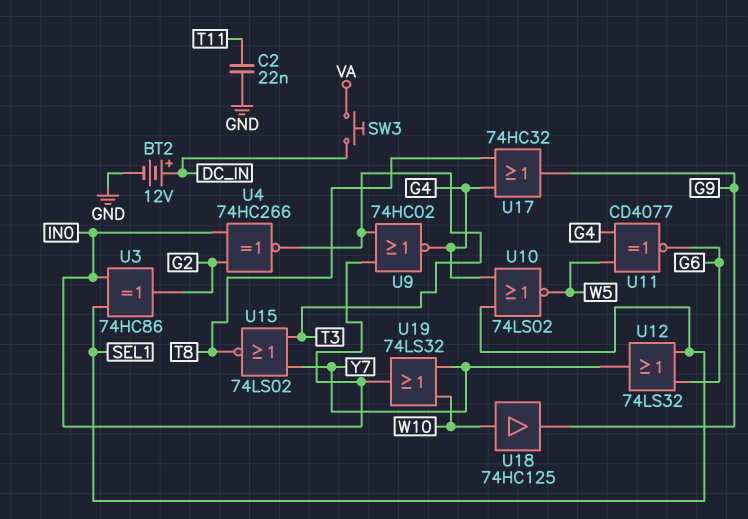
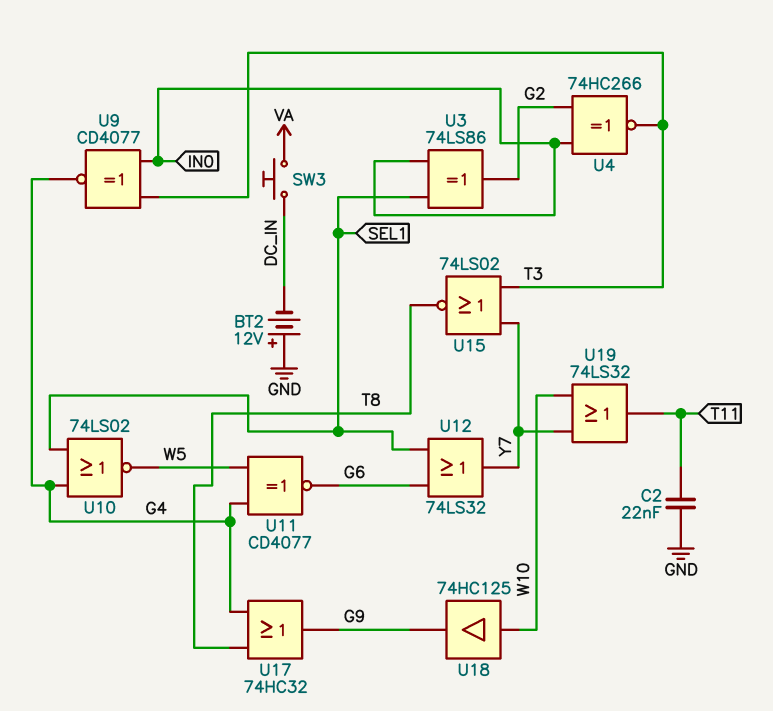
BT2: 12V (plus DC_IN, minus GND) -> 12V (plus GND, minus DC_IN)
U3: XOR 74HC86 (in IN0, in SEL1, out G2) -> XOR 74LS86 (in IN0, in SEL1, out G2)
U9: NOR 74HC02 (in IN0, in T3, out G4) -> XNOR CD4077 (in IN0, in T3, out G4)
U19: OR 74LS32 (in W10, in Y7, out IN0) -> OR 74LS32 (in W10, in Y7, out T11)

